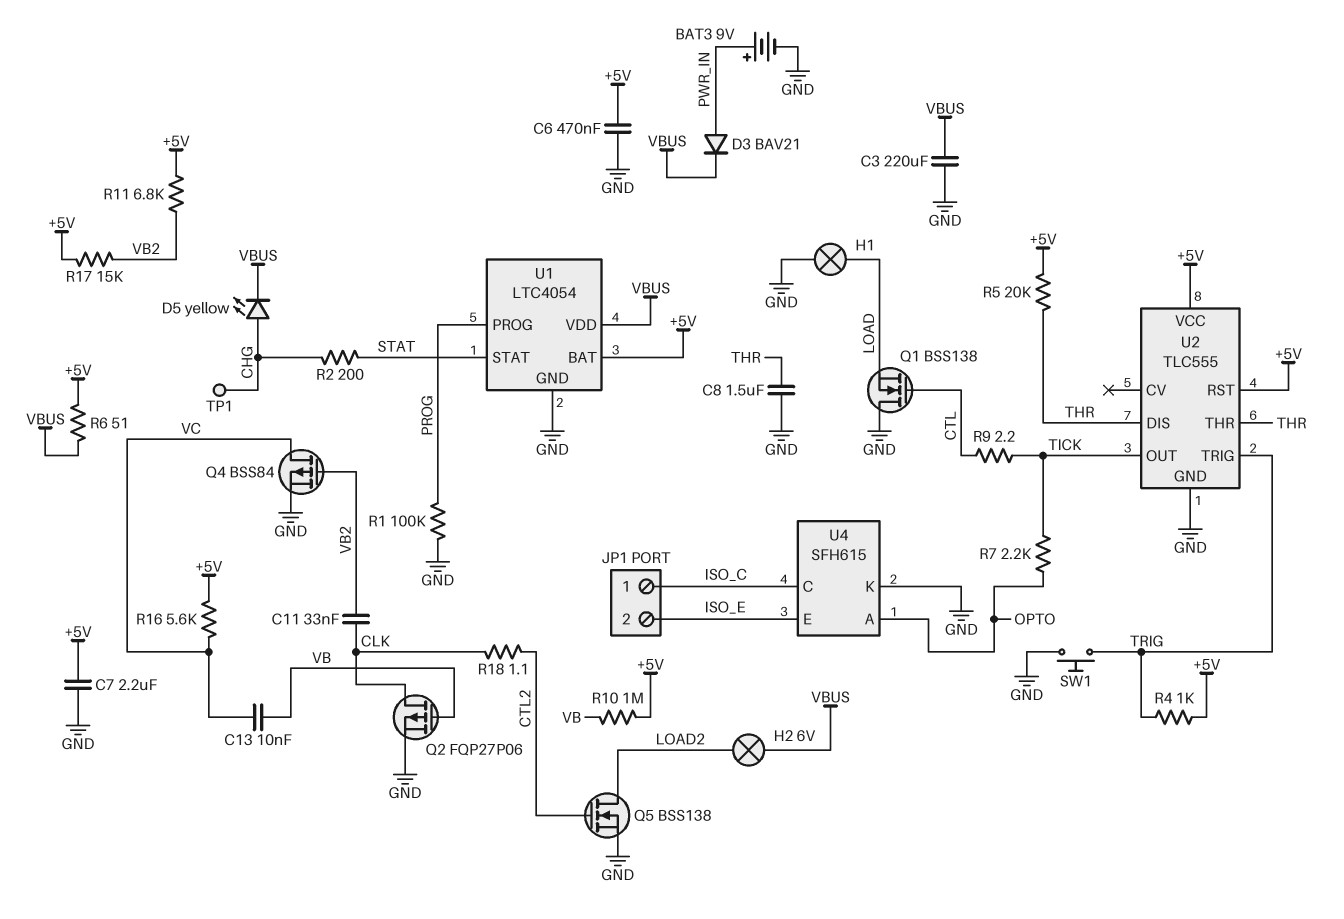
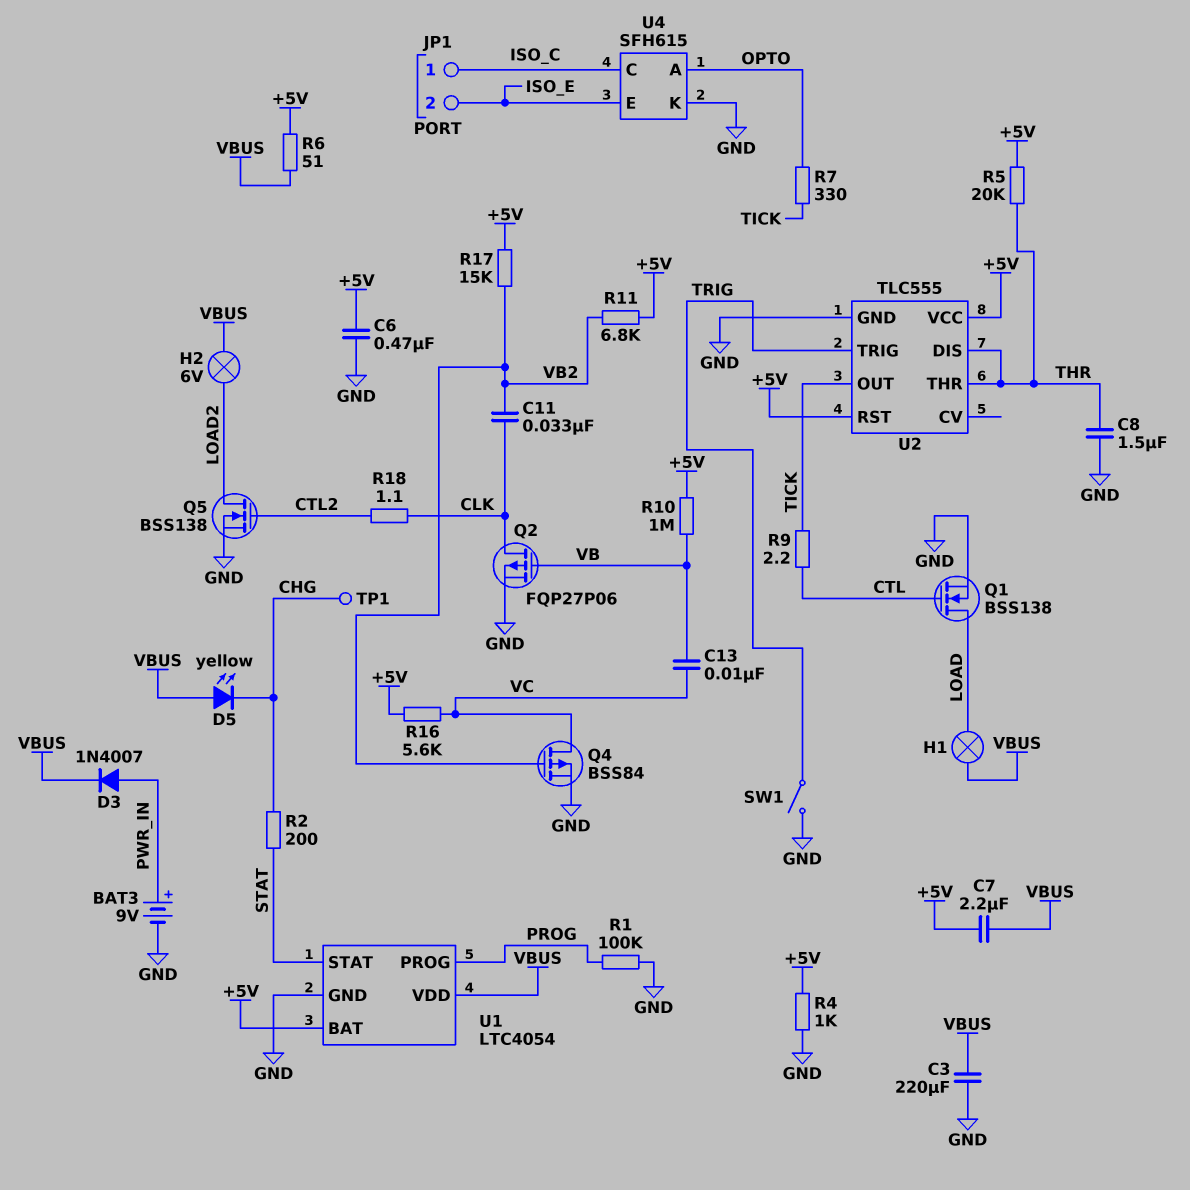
C7: 2.2uF (+5V, GND) -> 2.2uF (+5V, VBUS)
D3: diode BAV21 (A PWR_IN, K VBUS) -> diode 1N4007 (A PWR_IN, K VBUS)
D5: LED yellow (A CHG, K VBUS) -> LED yellow (A VBUS, K CHG)
H1: lamp (GND, LOAD) -> lamp (LOAD, VBUS)
Q1: NMOS BSS138 (G CTL, D GND, S LOAD) -> NMOS BSS138 (G CTL, D LOAD, S GND)
R4: 1k (+5V, TRIG) -> 1k (+5V, GND)
R7: 2.2k (OPTO, TICK) -> 330 (OPTO, TICK)
SW1: button (GND, TRIG) -> switch (GND, TRIG)

